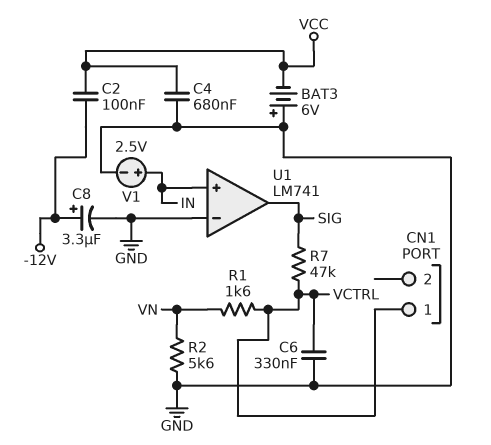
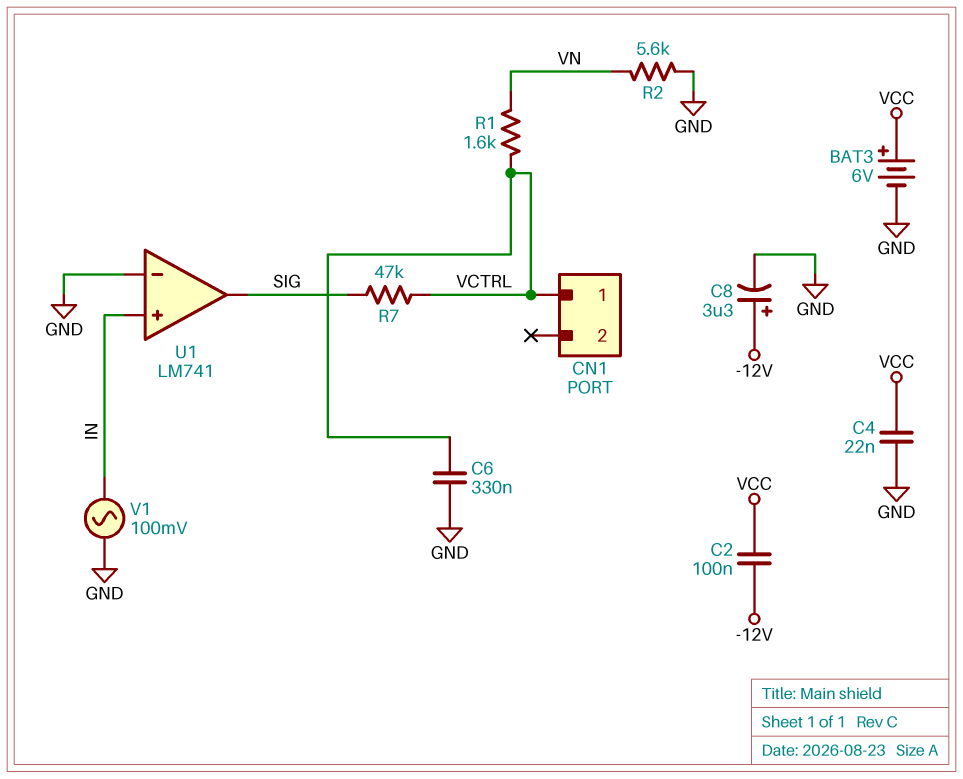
BAT3: 6V (plus GND, minus VCC) -> 6V (plus VCC, minus GND)
C4: 680nF (GND, VCC) -> 22nF (GND, VCC)
V1: 2.5V (plus IN, minus GND) -> AC 100mV (GND, IN)

